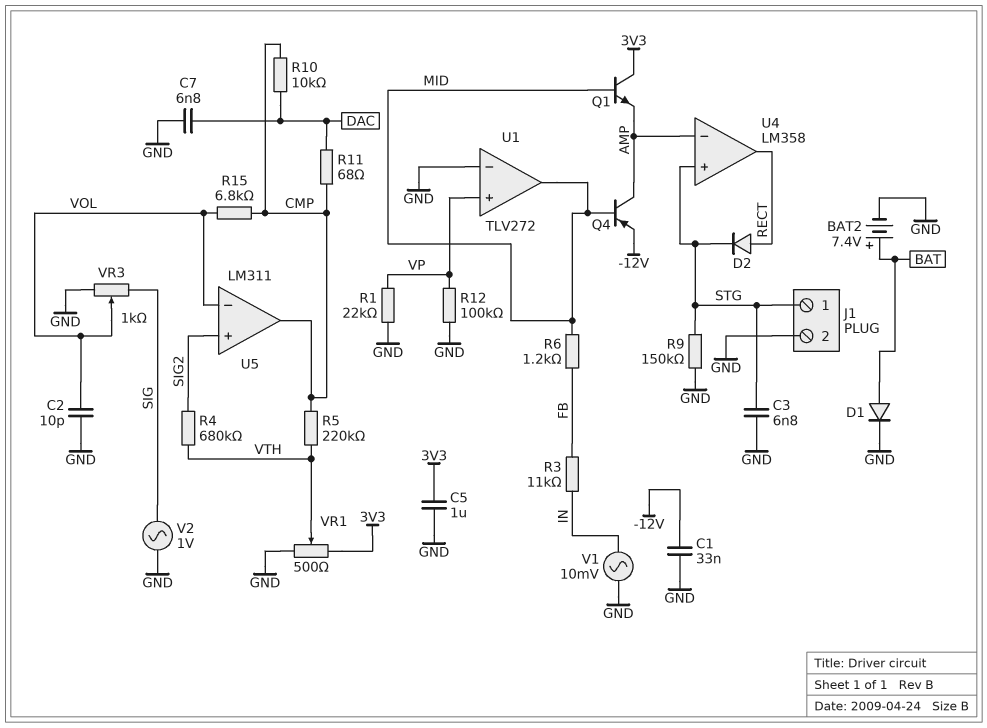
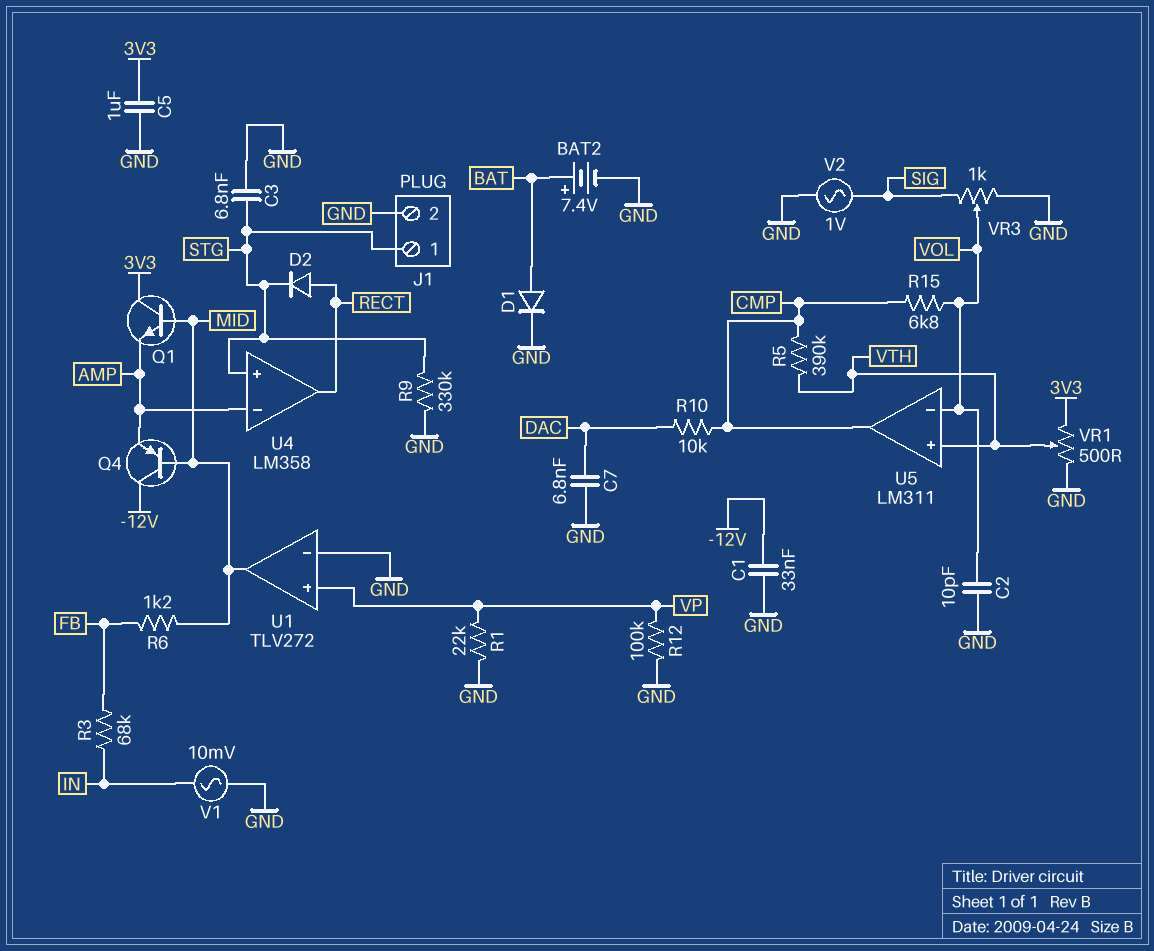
Q4: PNP (B MID, C AMP, E -12V) -> PNP (B MID, C -12V, E AMP)
R3: 11k (FB, IN) -> 68k (FB, IN)
R4: 680k (SIG2, VTH) -> none
R5: 220k (CMP, VTH) -> 390k (CMP, VTH)
R9: 150k (GND, STG) -> 330k (GND, STG)
R11: 68 (CMP, DAC) -> none
U5 pin in+: SIG2 -> VTH

